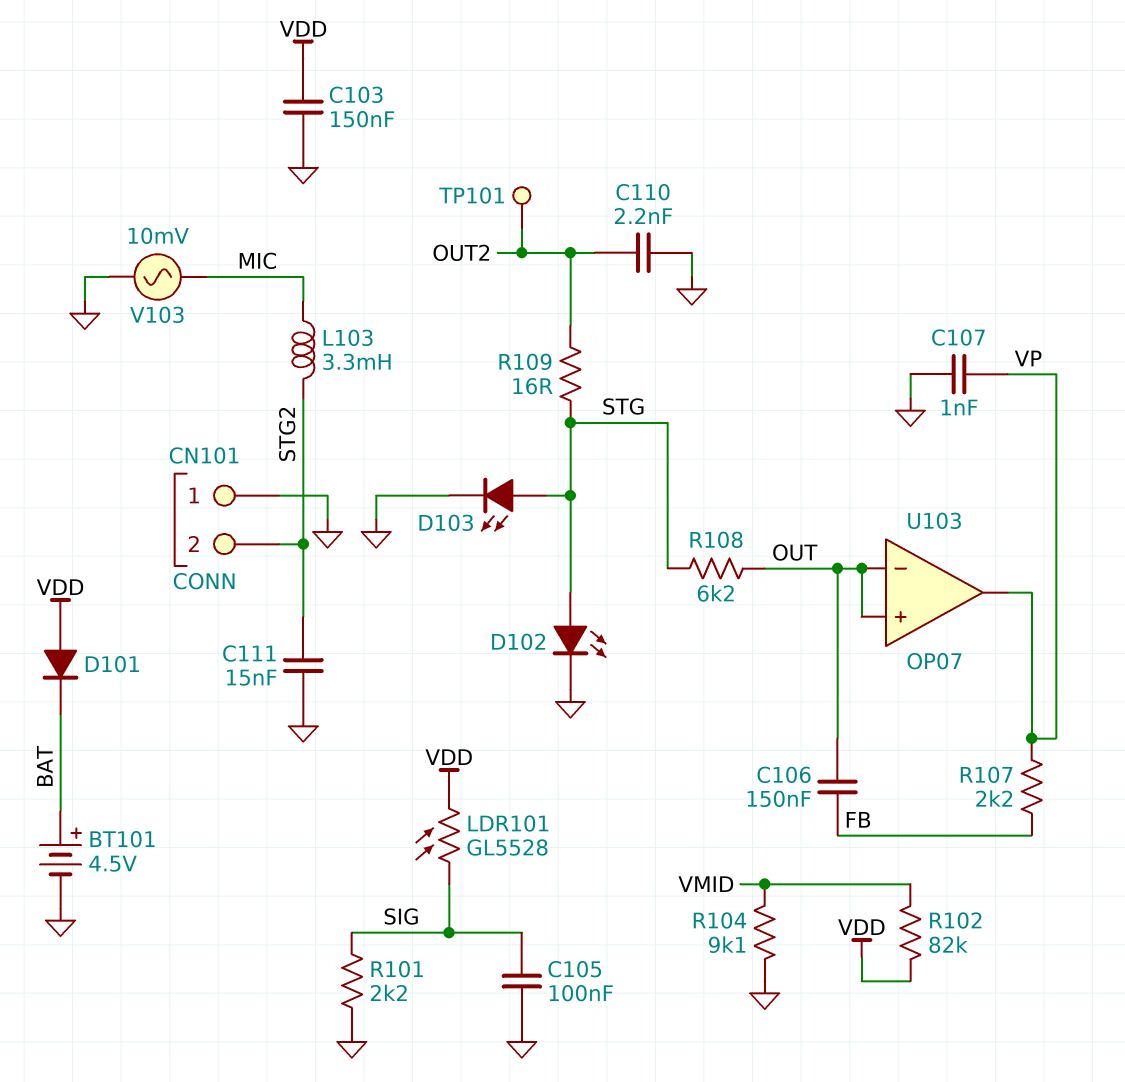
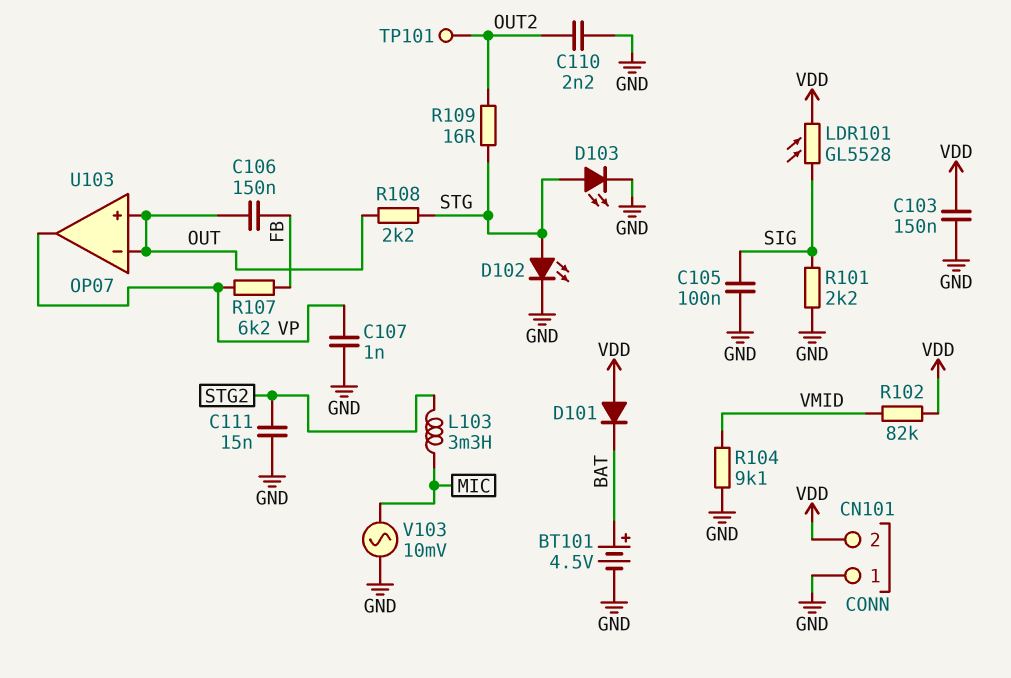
CN101 pin 2: STG2 -> VDD
R107: 2.2k (FB, VP) -> 6.2k (FB, VP)
R108: 6.2k (OUT, STG) -> 2.2k (OUT, STG)

